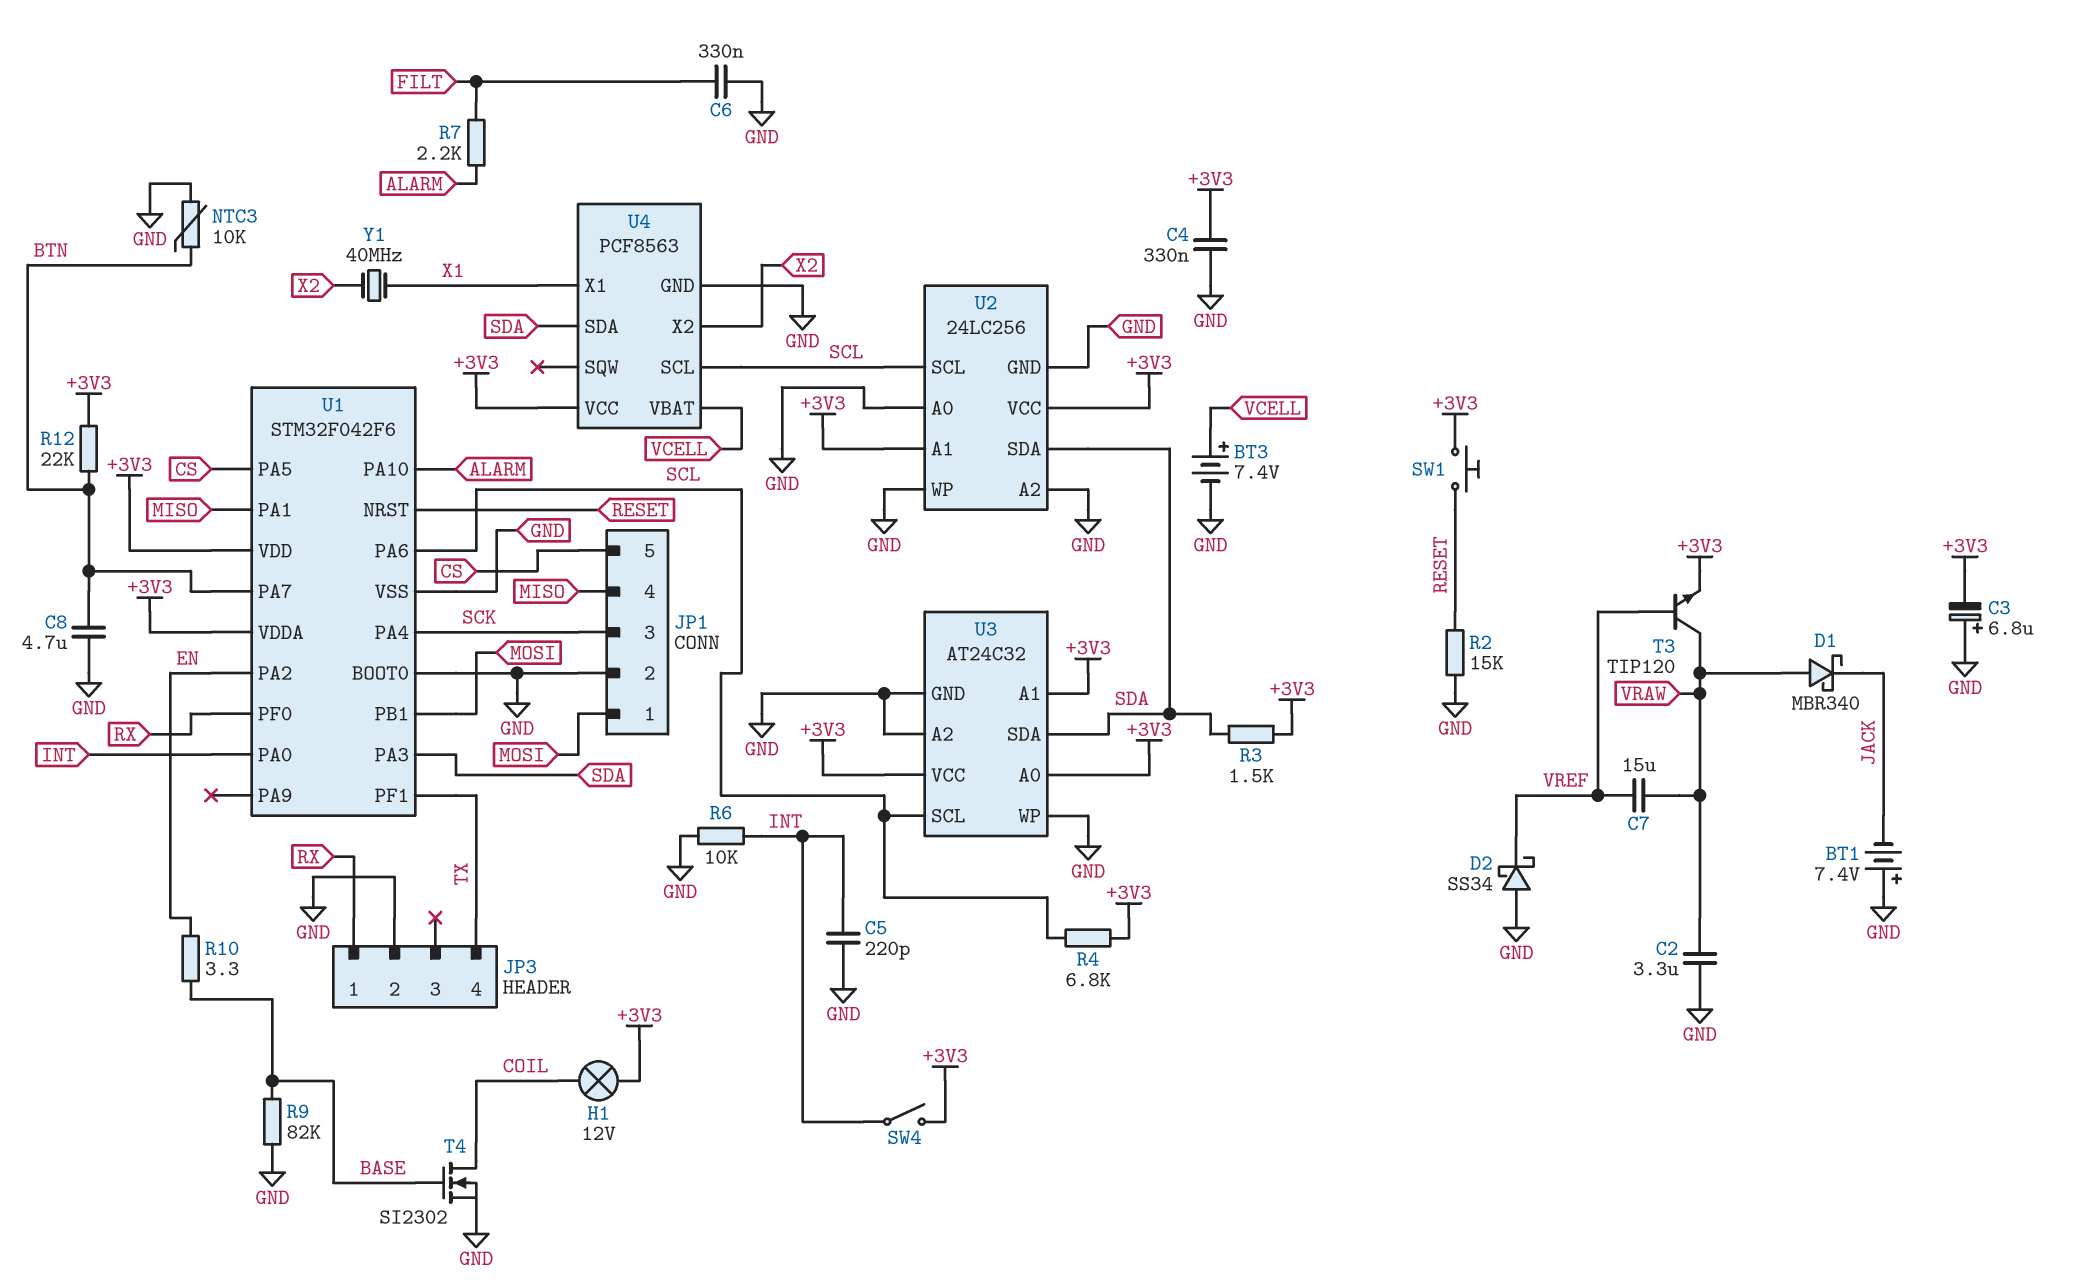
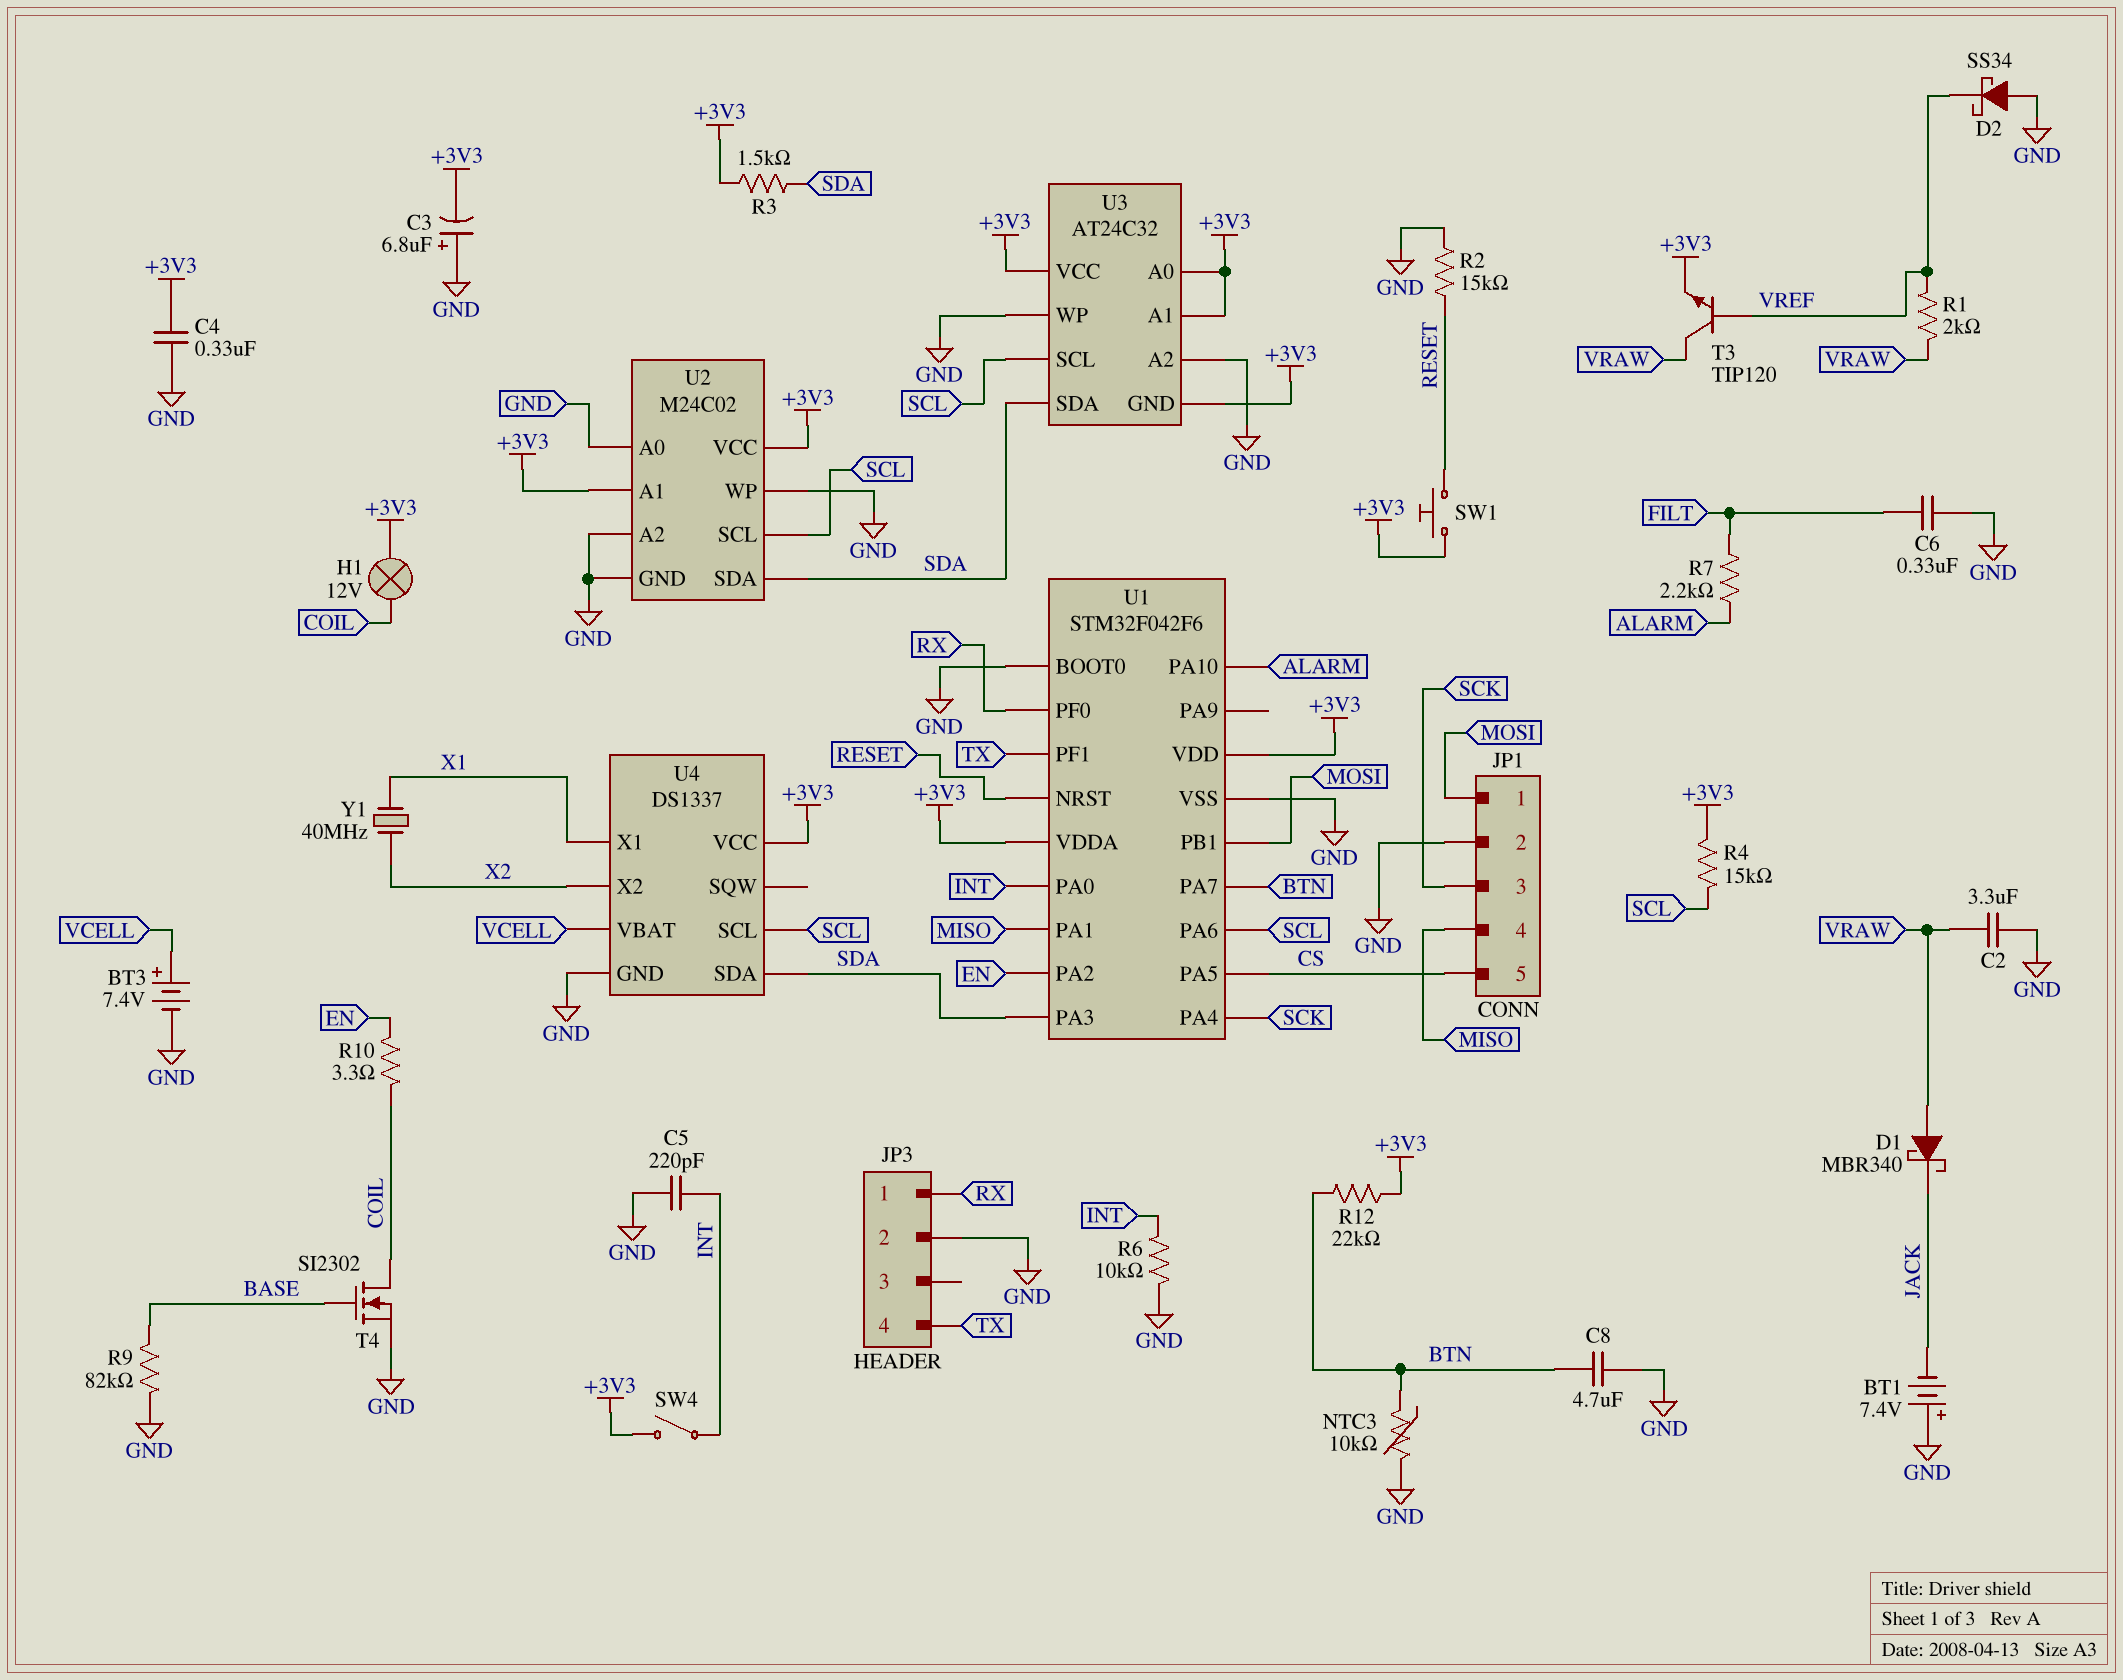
C7: 15uF (VRAW, VREF) -> none
R1: none -> 2k (VRAW, VREF)
R4: 6.8k (+3V3, SCL) -> 15k (+3V3, SCL)
R10: 3.3 (BASE, EN) -> 3.3 (COIL, EN)
U2: 24LC256 -> M24C02
U3 pin GND: GND -> +3V3
U4: PCF8563 -> DS1337

